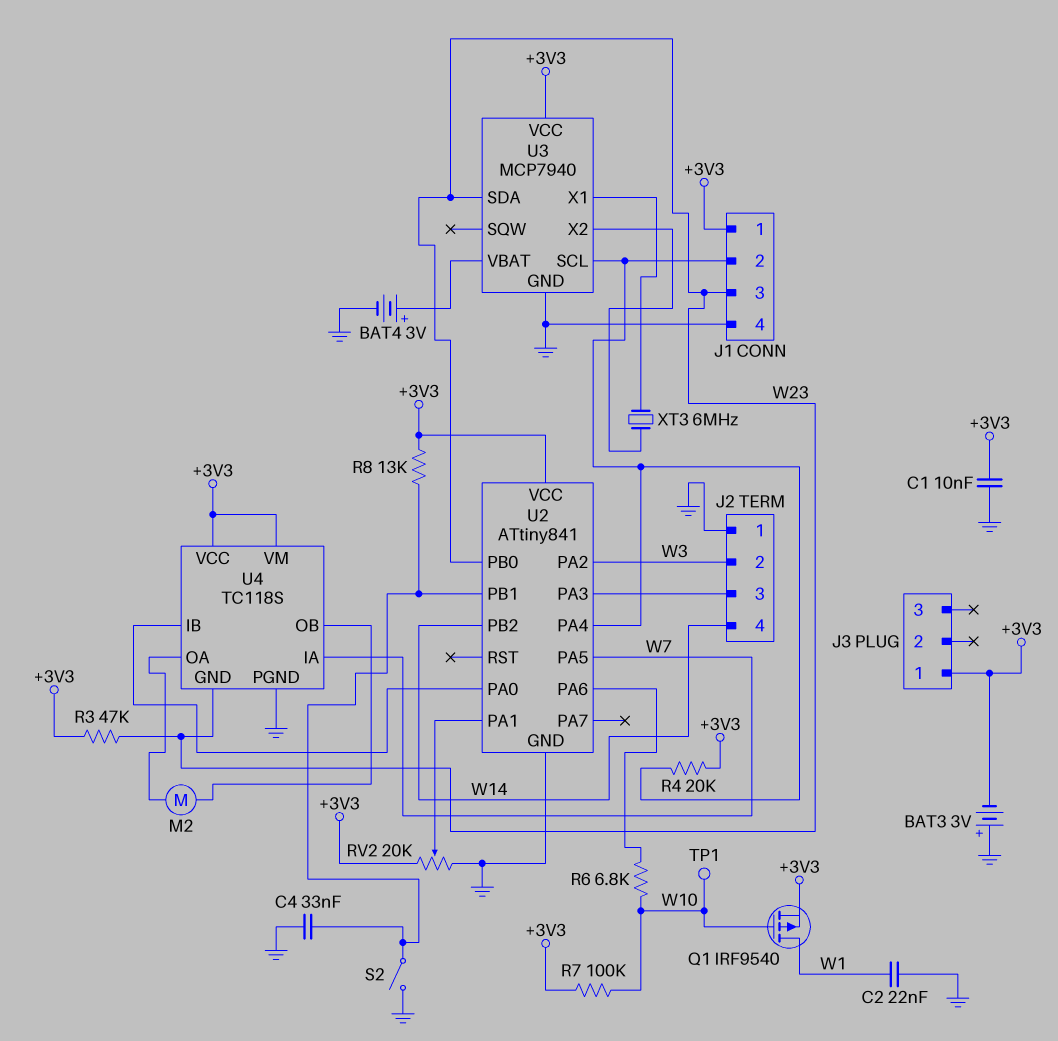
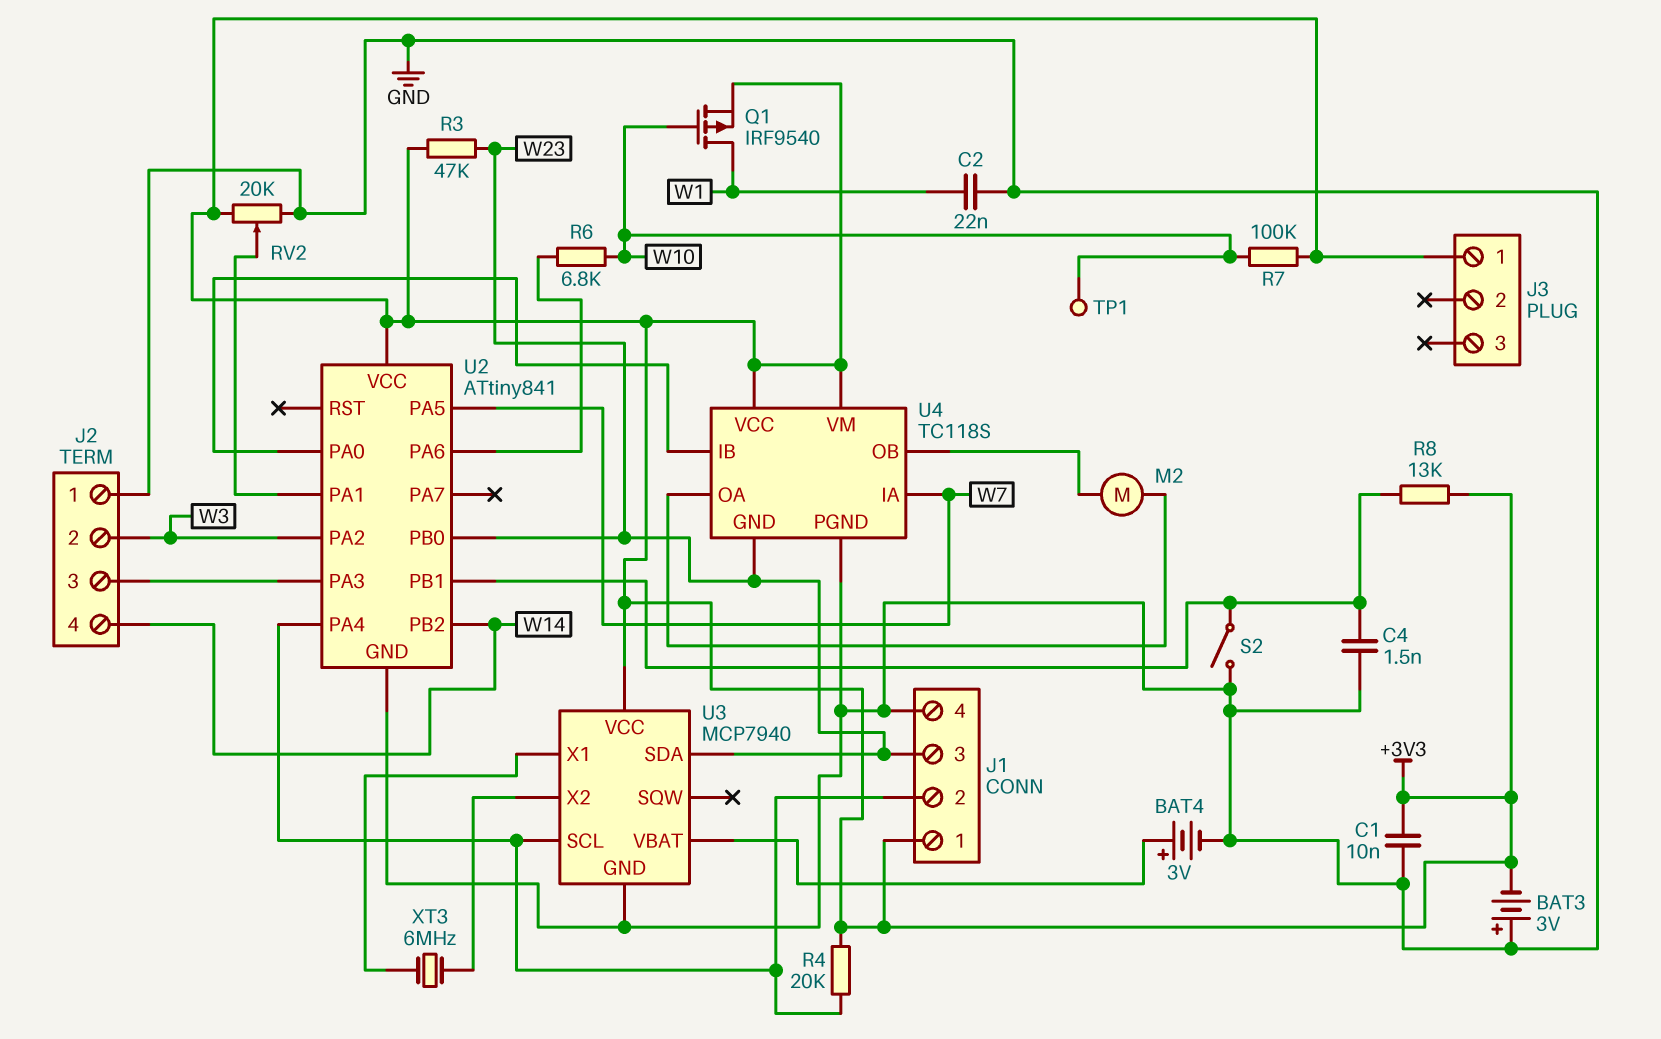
C4: 33nF (GND, U2/PB1) -> 1.5nF (GND, U2/PB1)

